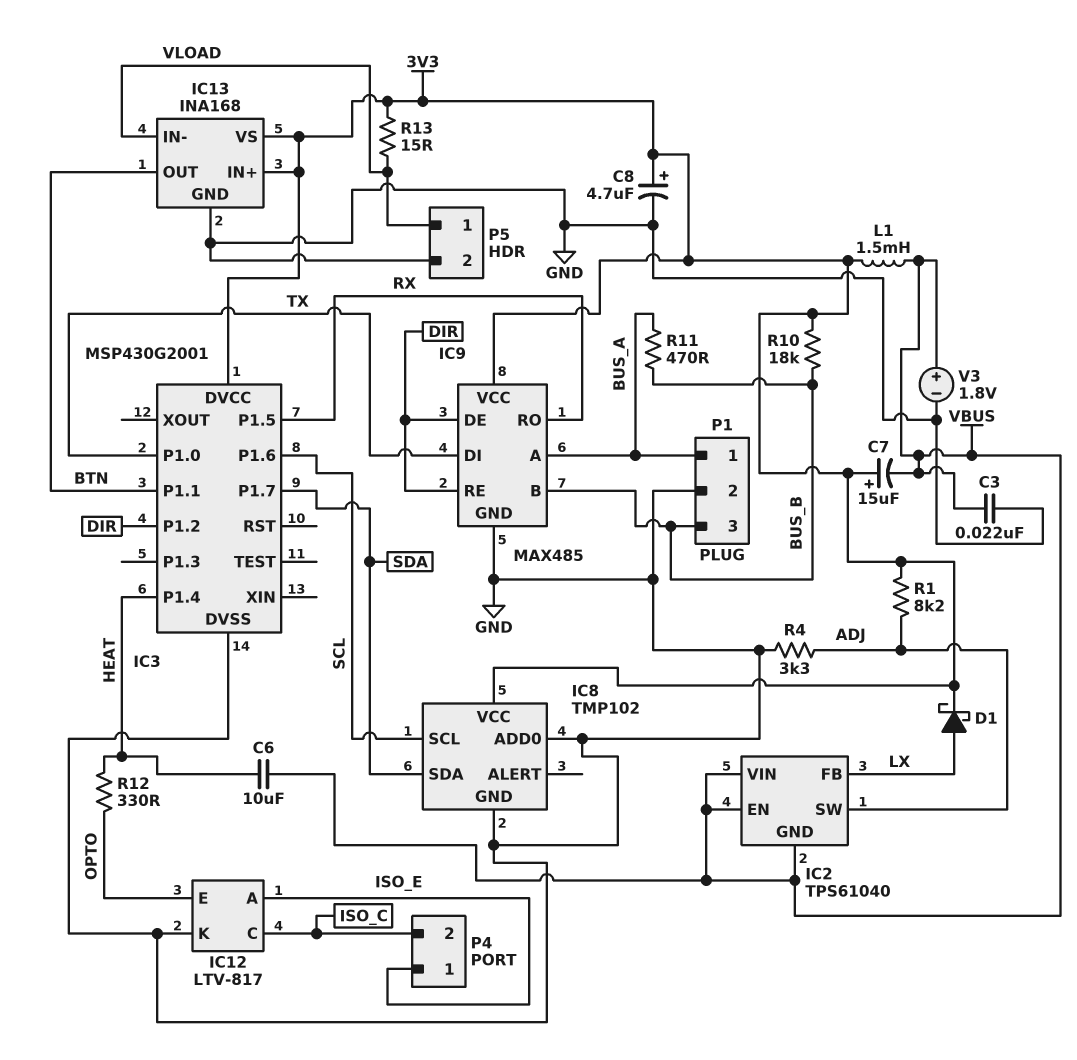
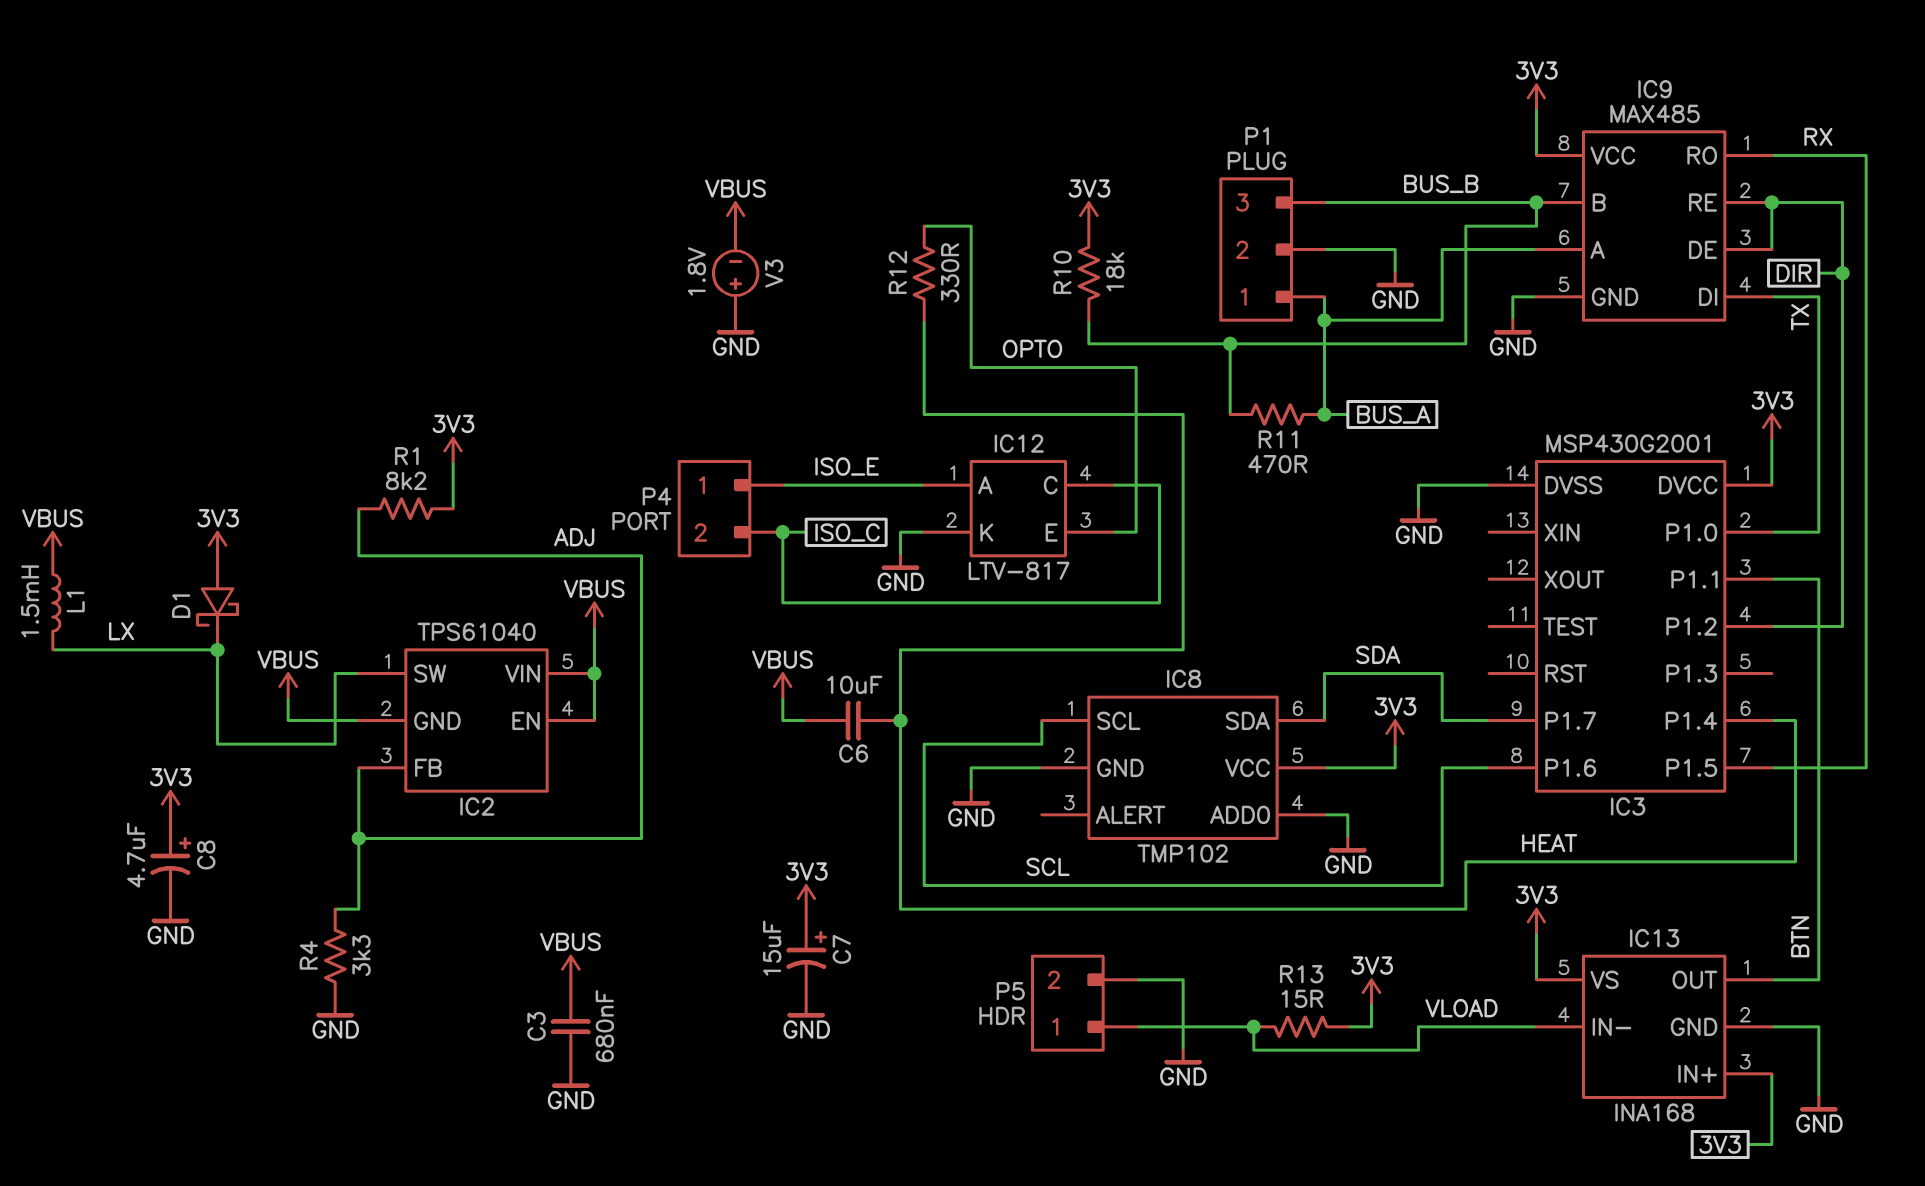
C3: 22nF (GND, VBUS) -> 680nF (GND, VBUS)
C7: 15uF (plus 3V3, minus VBUS) -> 15uF (plus 3V3, minus GND)
D1: schottky (A LX, K 3V3) -> schottky (A 3V3, K LX)
IC2 pin FB: LX -> ADJ
IC2 pin SW: ADJ -> LX
L1: 1.5mH (3V3, VBUS) -> 1.5mH (LX, VBUS)
V3: 1.8V (plus VBUS, minus GND) -> 1.8V (plus GND, minus VBUS)

